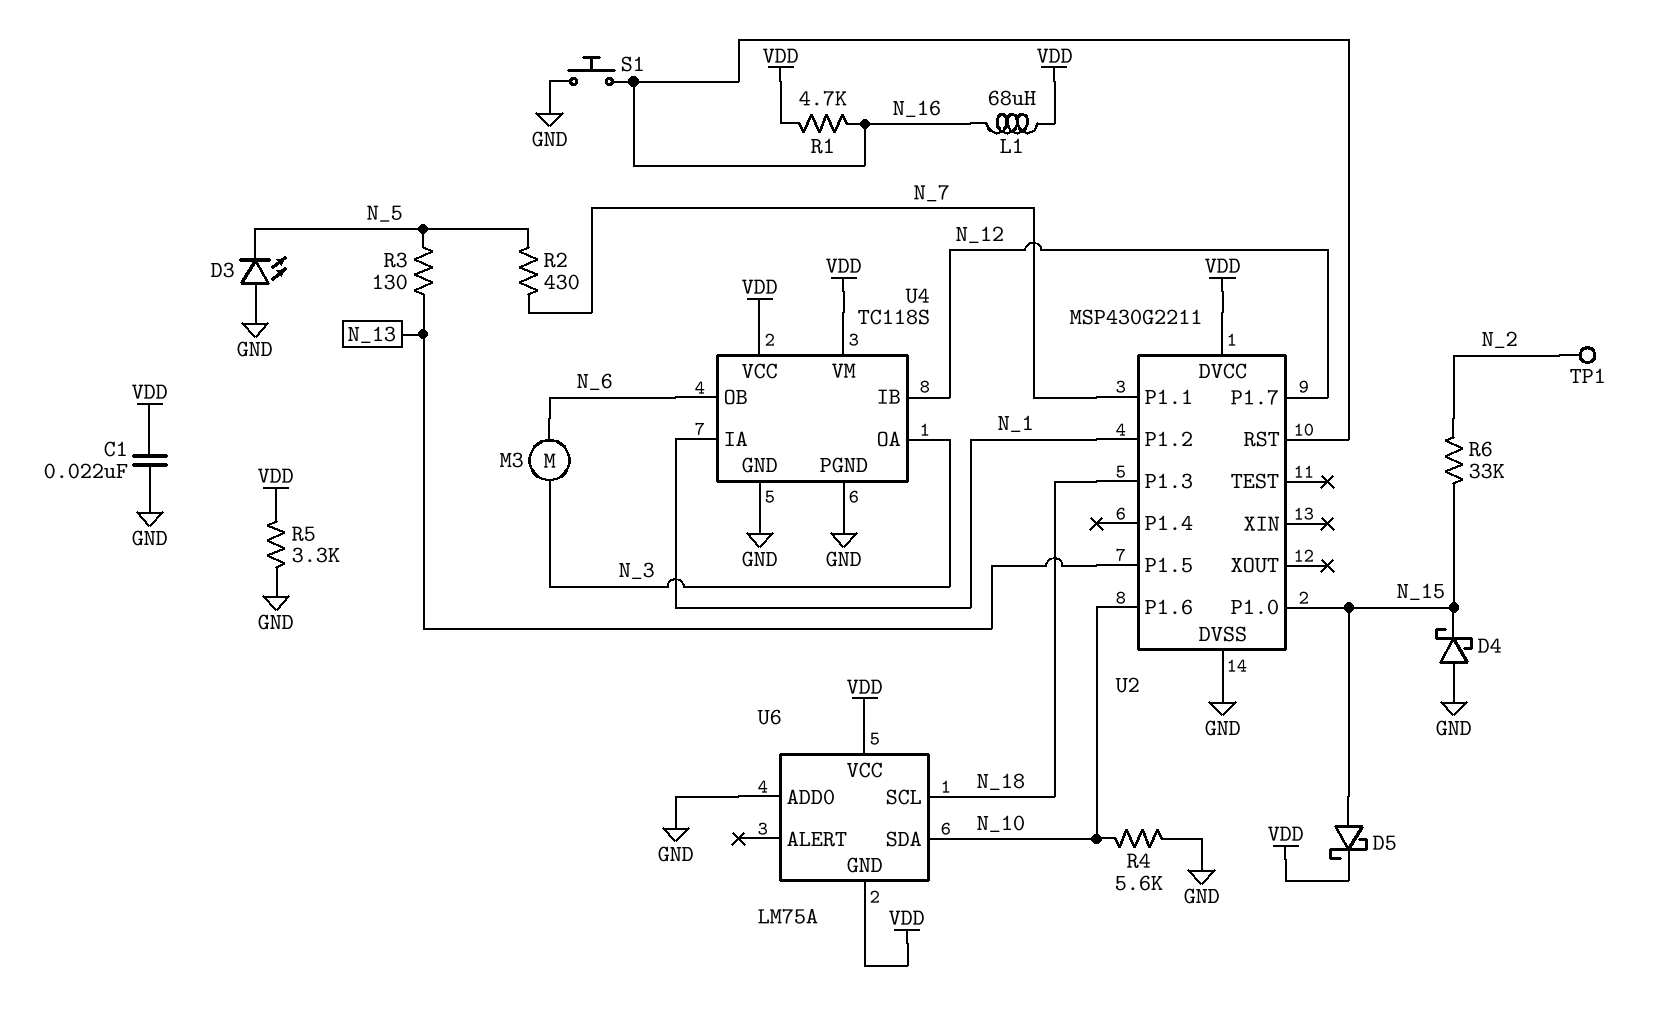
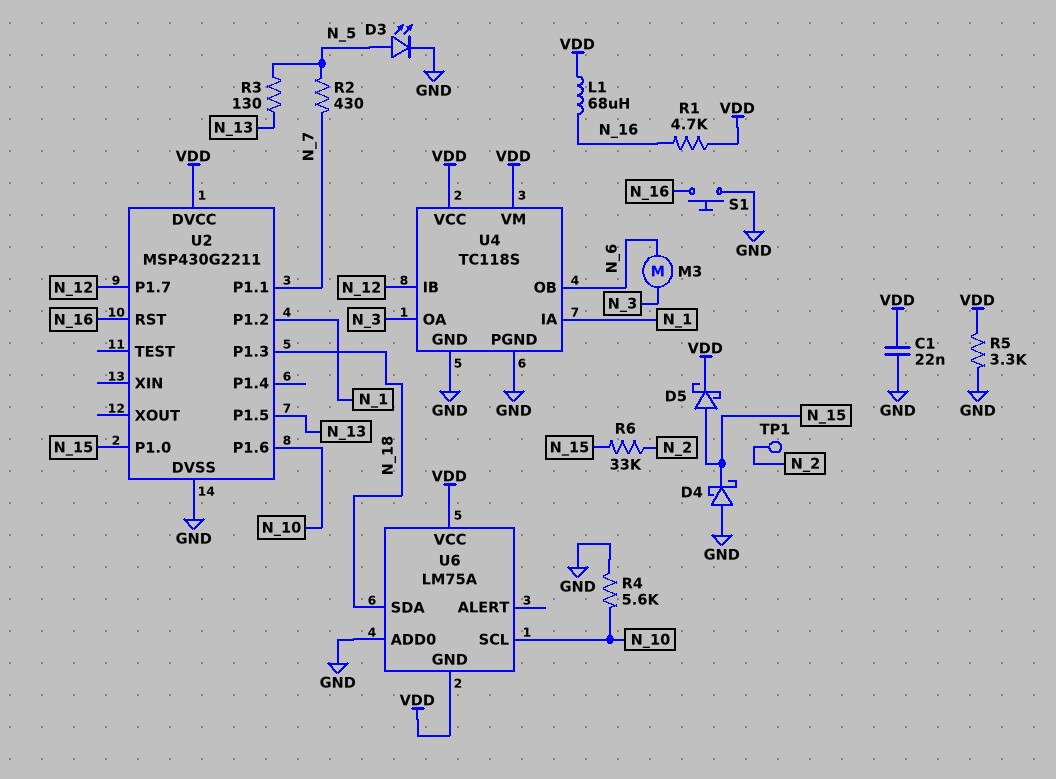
D3: LED (A GND, K N_5) -> LED (A N_5, K GND)
U6 pin SCL: N_18 -> N_10
U6 pin SDA: N_10 -> N_18

